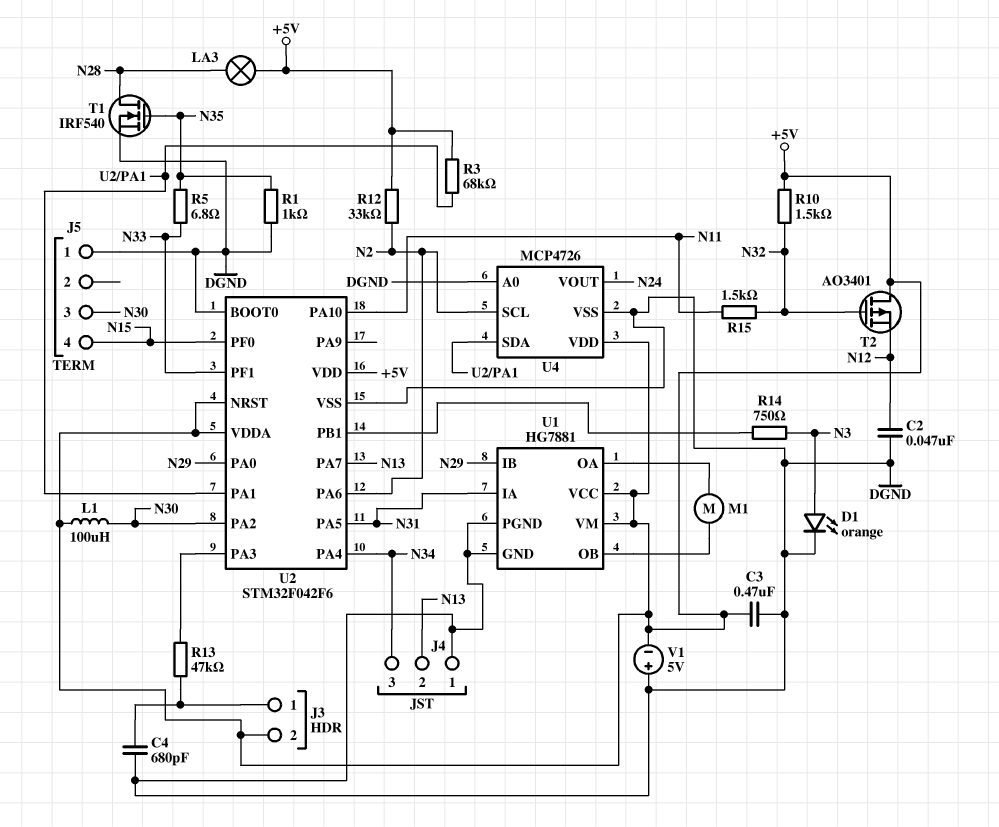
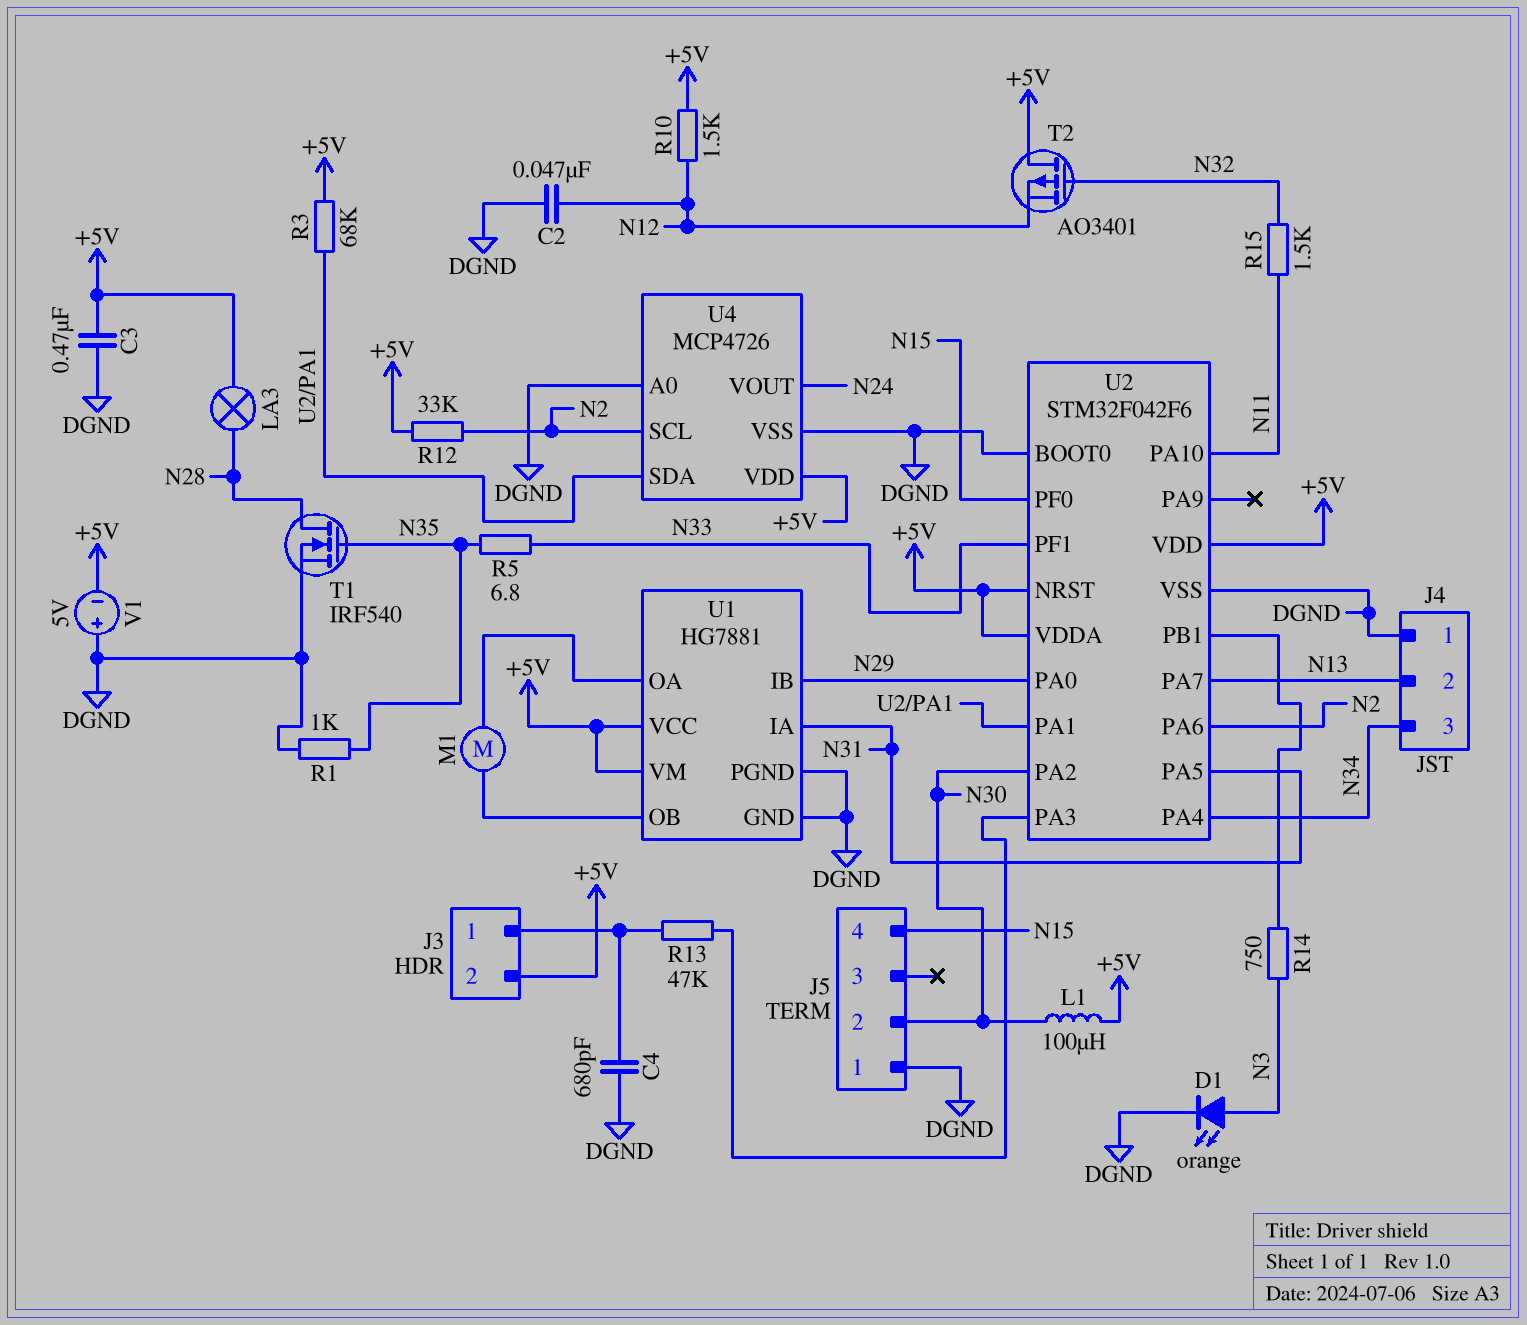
J5 pin 2: none -> N30
J5 pin 3: N30 -> none
R10: 1.5k (+5V, N32) -> 1.5k (+5V, N12)

